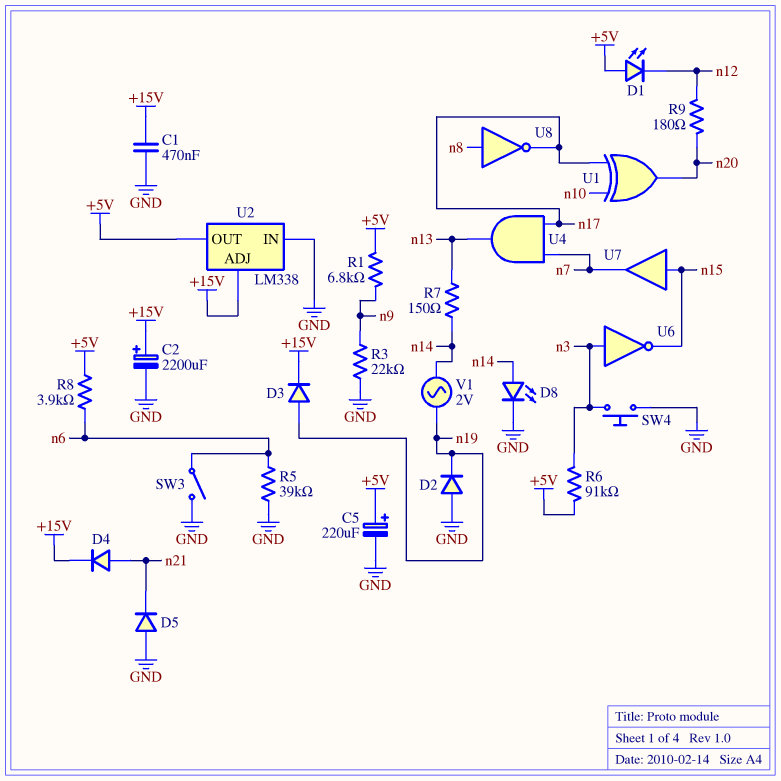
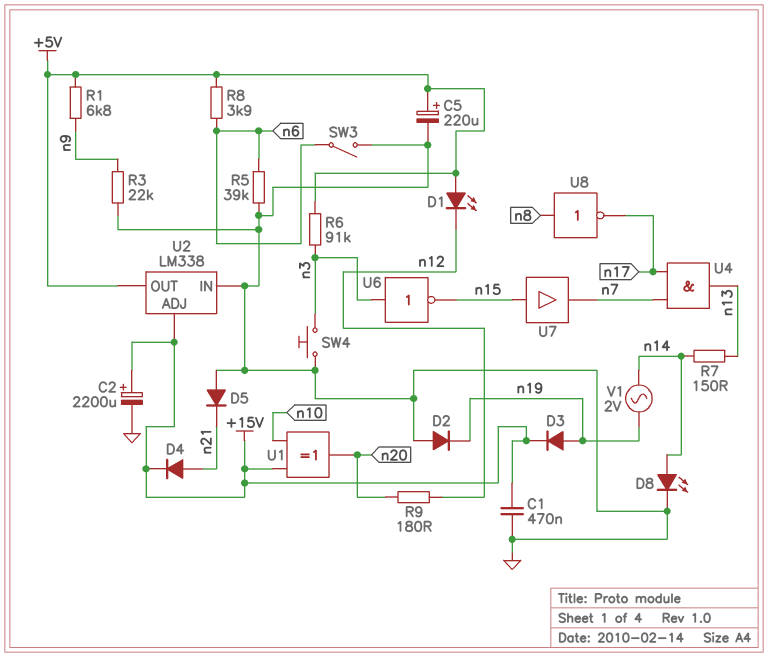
U1: XOR (in n10, in n17, out n20) -> XOR (in +15V, in n10, out n20)

